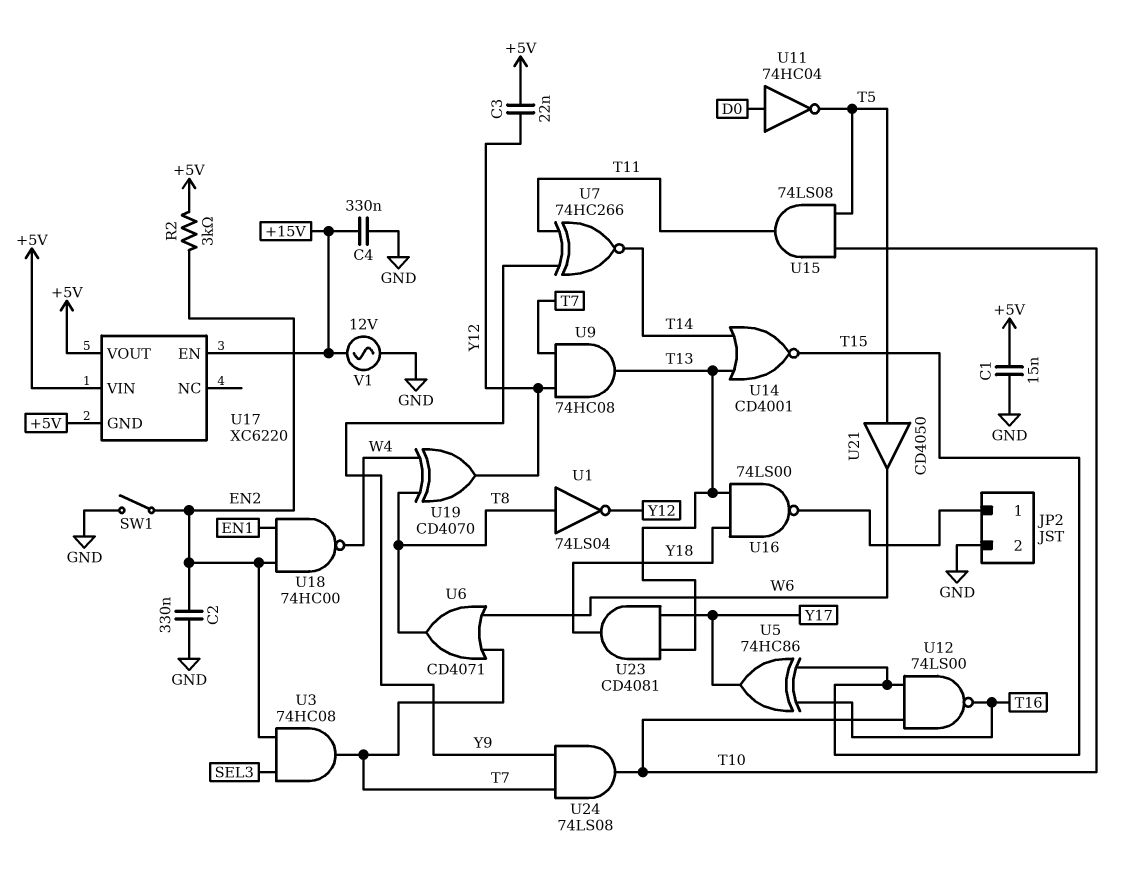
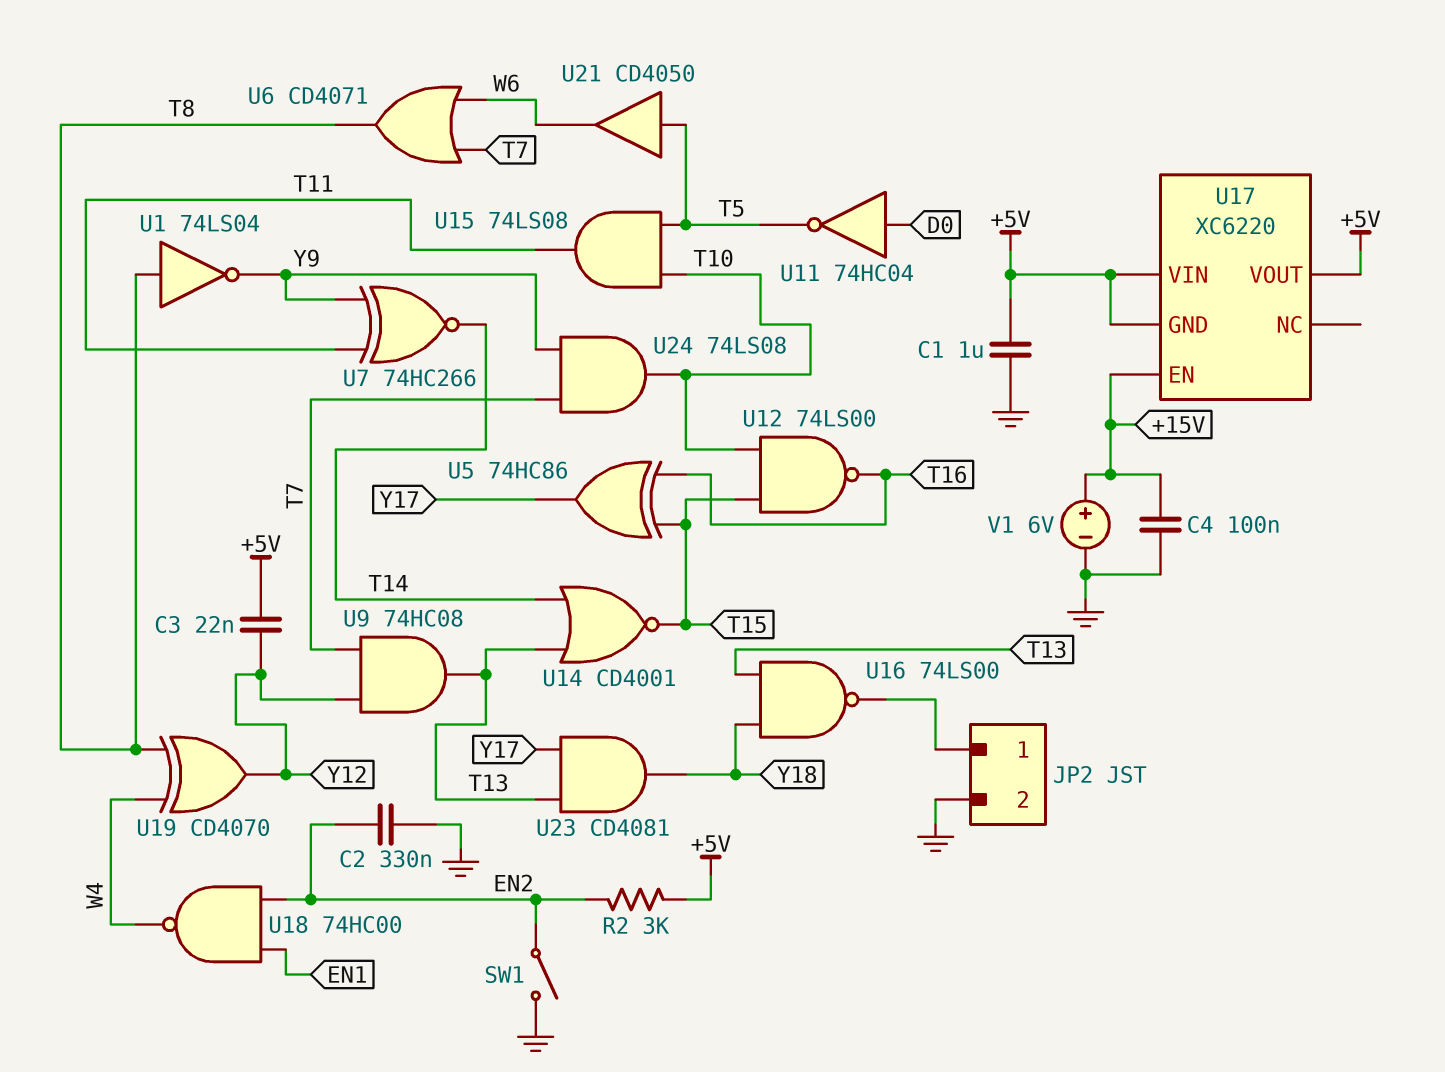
C1: 15nF (+5V, GND) -> 1uF (+5V, GND)
C4: 330nF (+15V, GND) -> 100nF (+15V, GND)
U1: NOT 74LS04 (in T8, out Y12) -> NOT 74LS04 (in T8, out Y9)
U3: AND 74HC08 (in EN2, in SEL3, out T7) -> none
V1: AC 12V (+15V, GND) -> 6V (plus +15V, minus GND)

